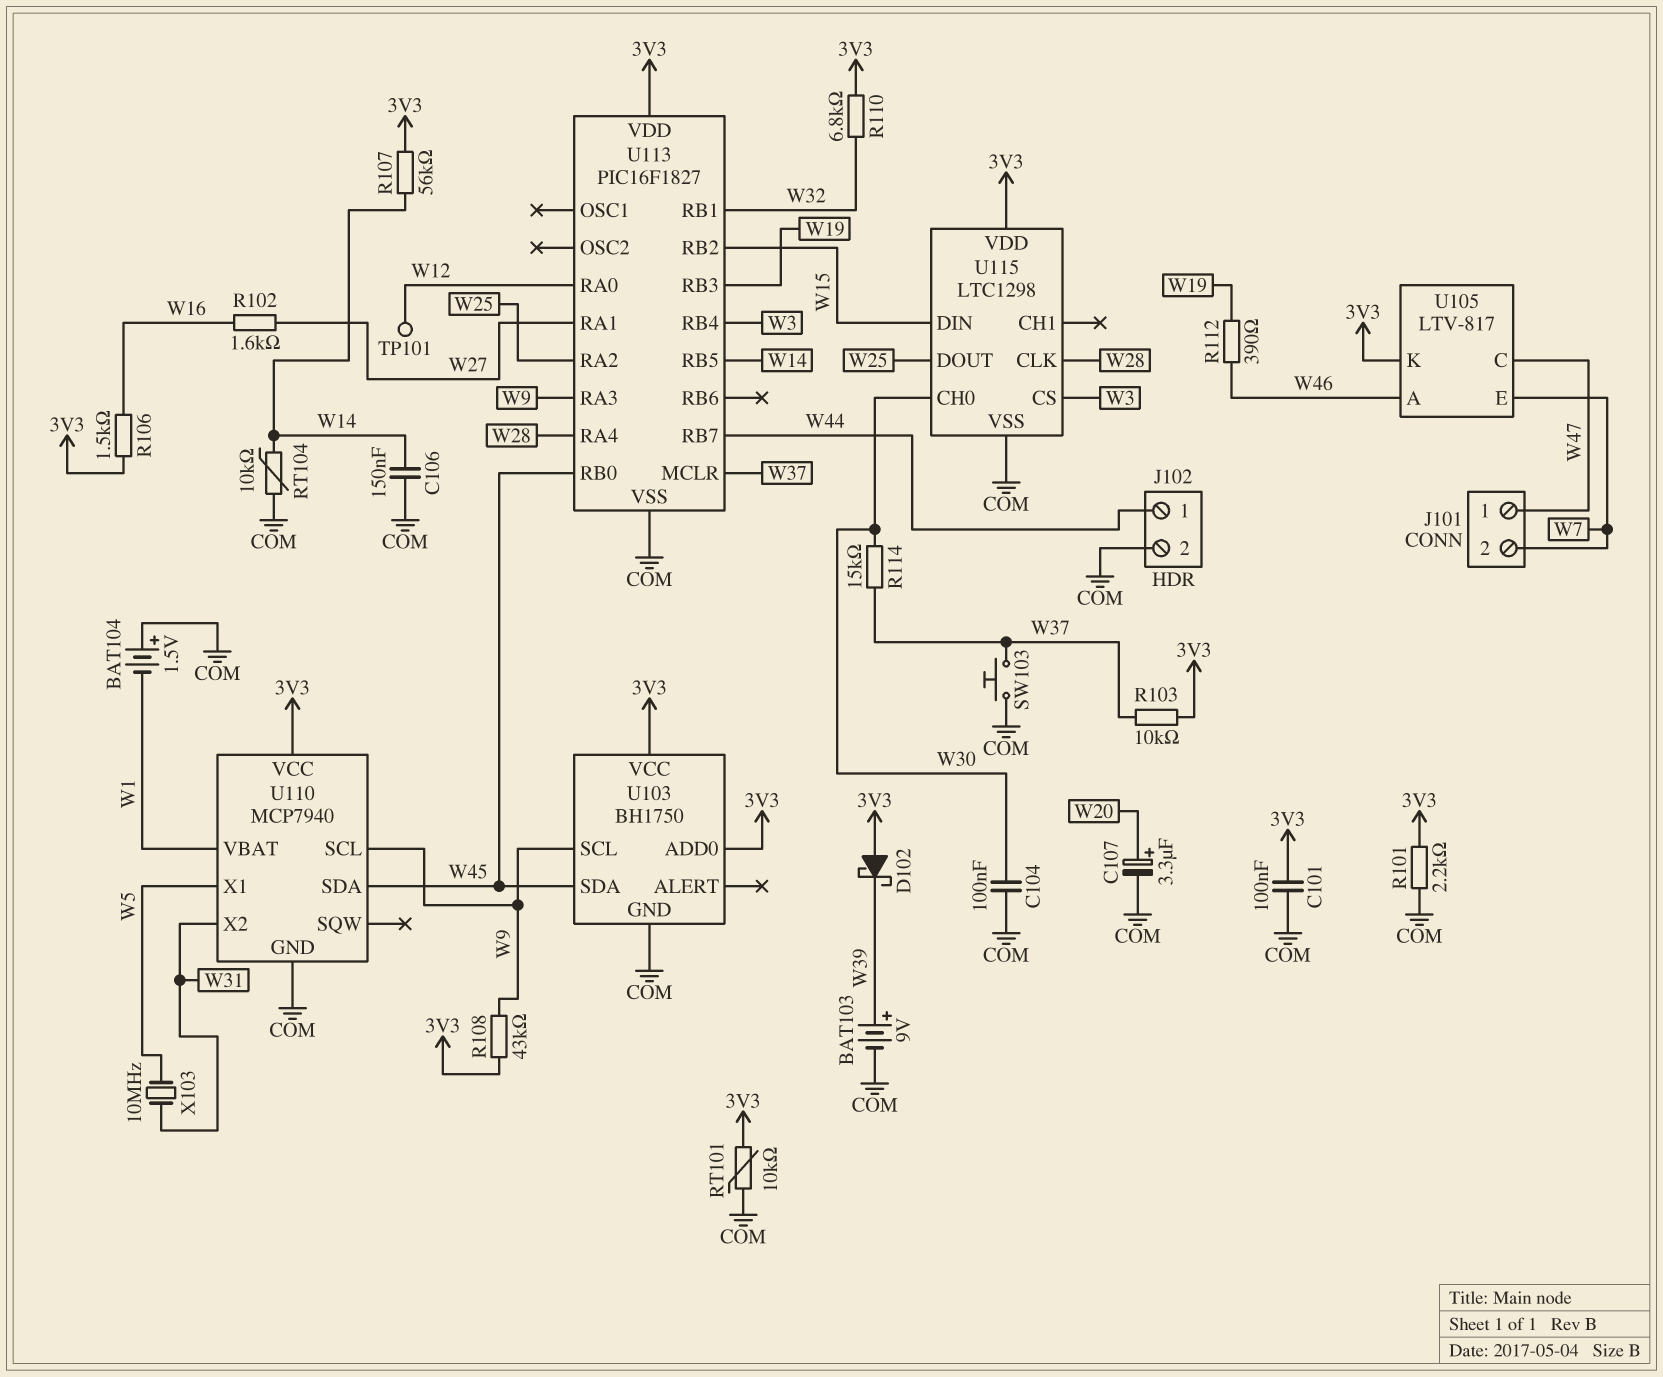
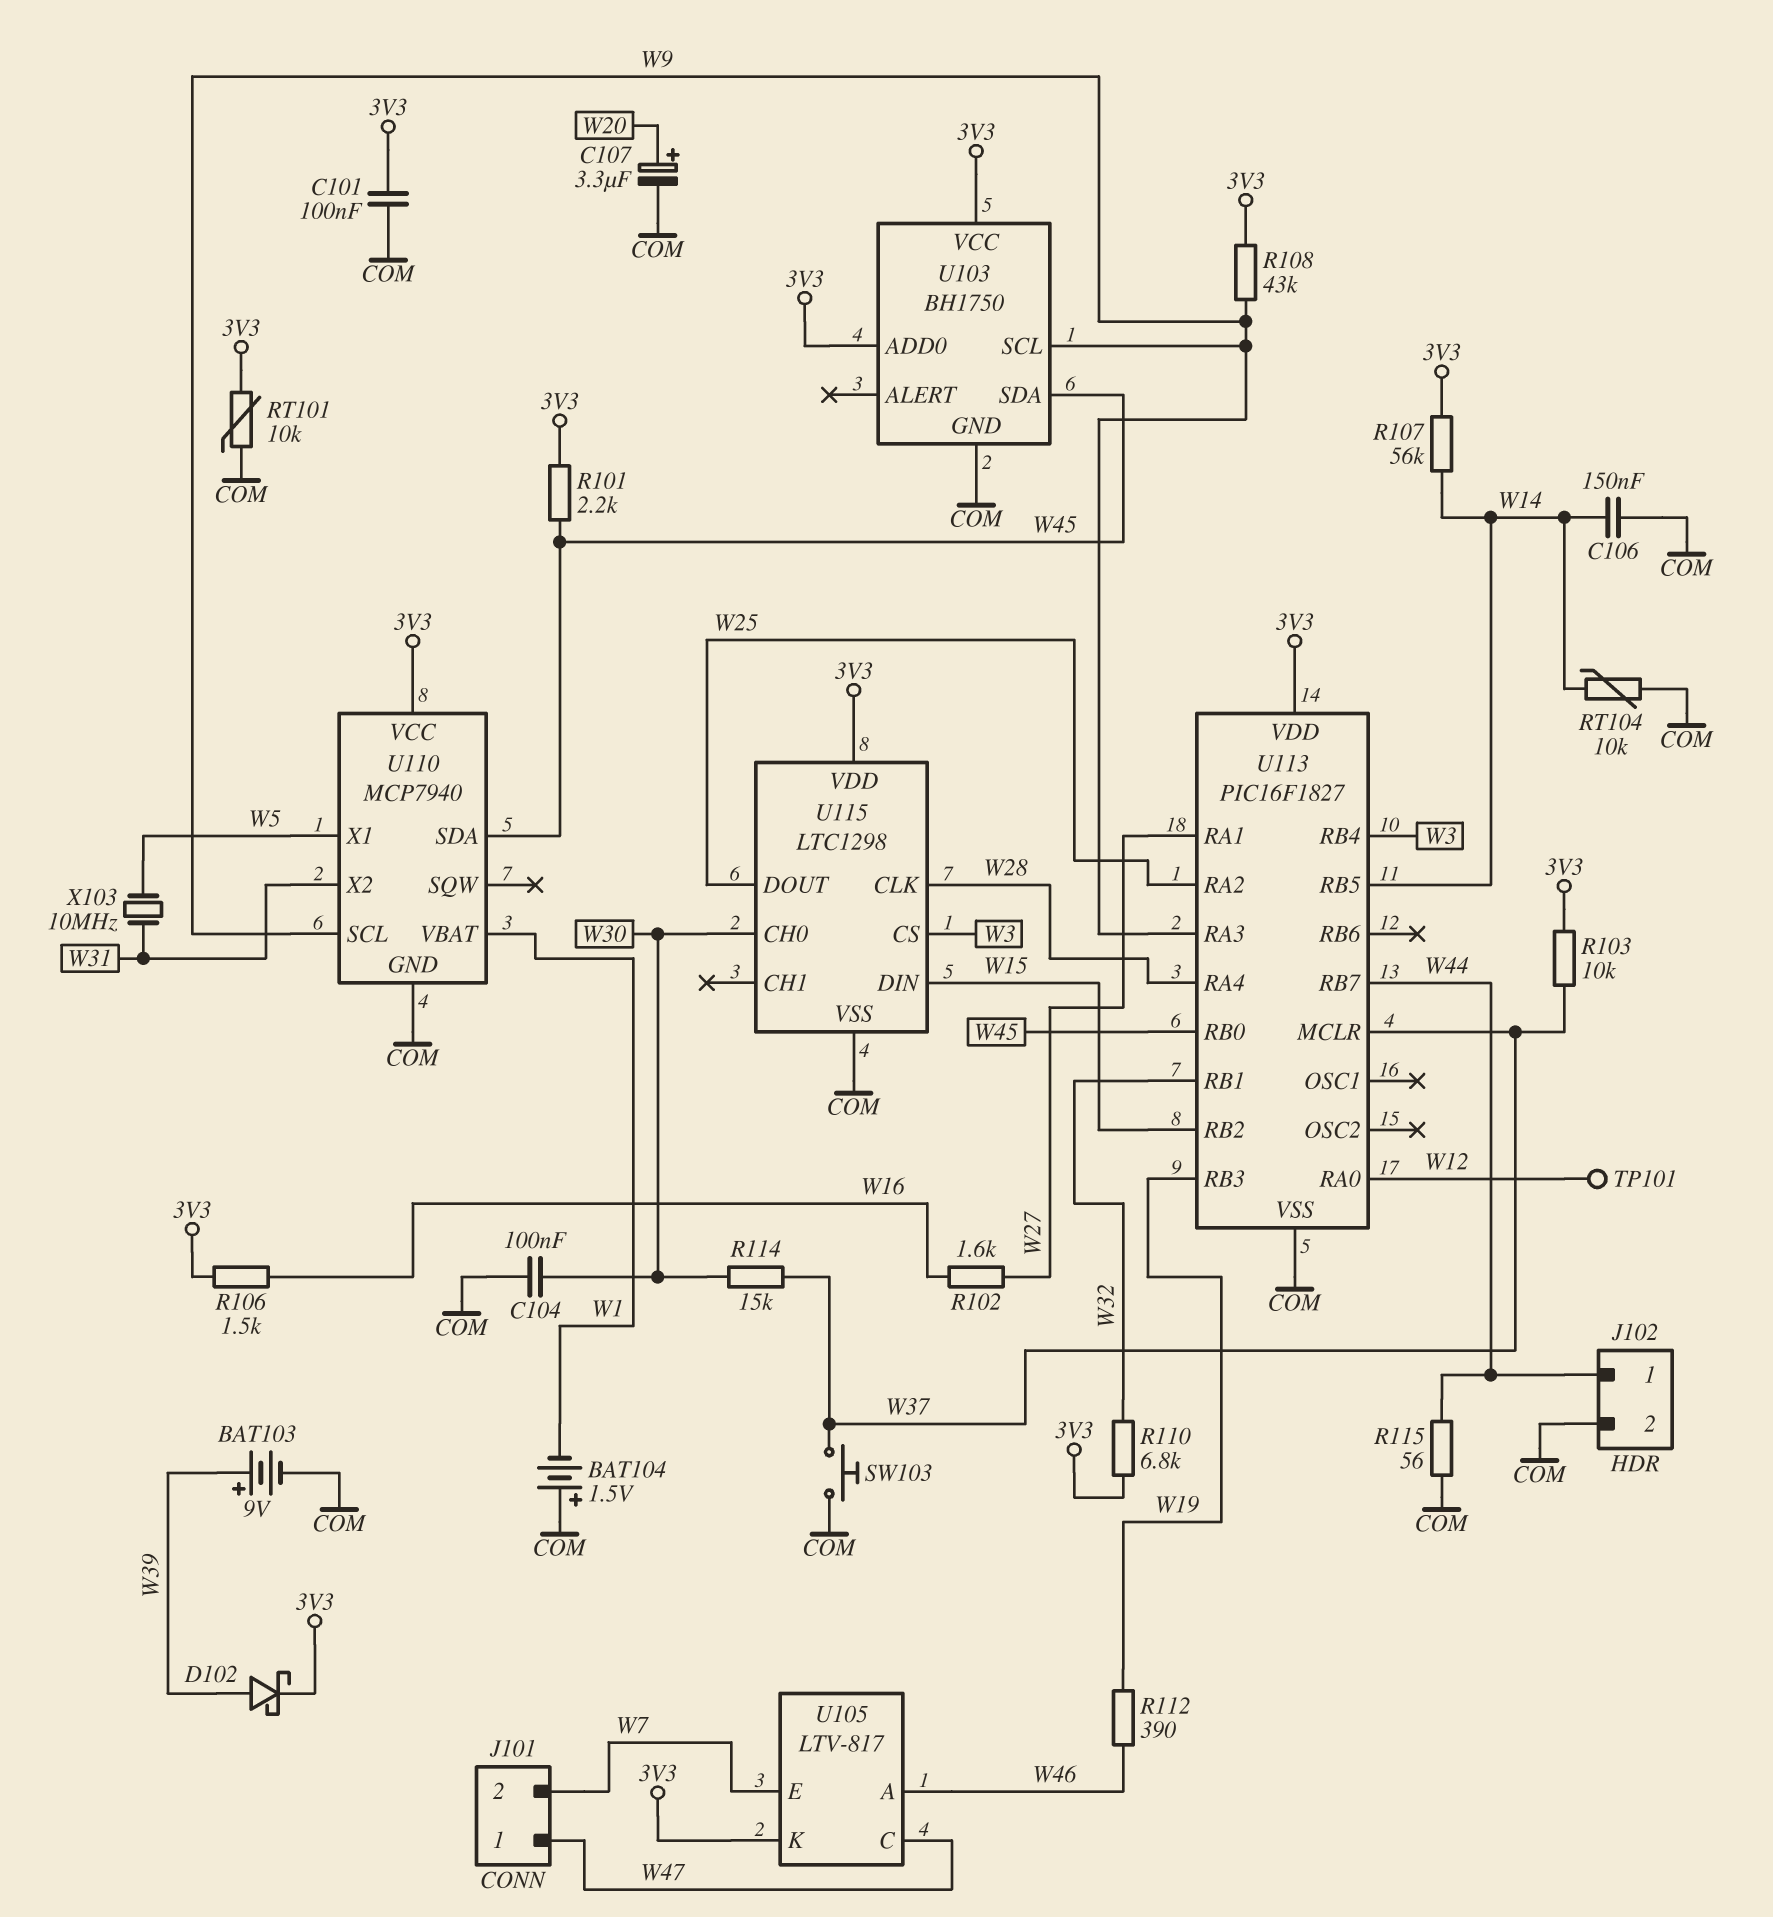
D102: schottky (A 3V3, K W39) -> schottky (A W39, K 3V3)
R101: 2.2k (3V3, COM) -> 2.2k (3V3, W45)
R115: none -> 56 (COM, W44)

